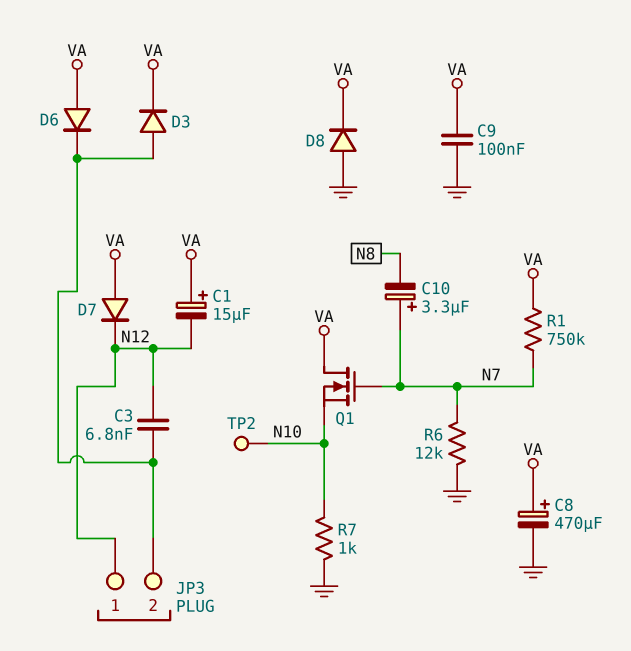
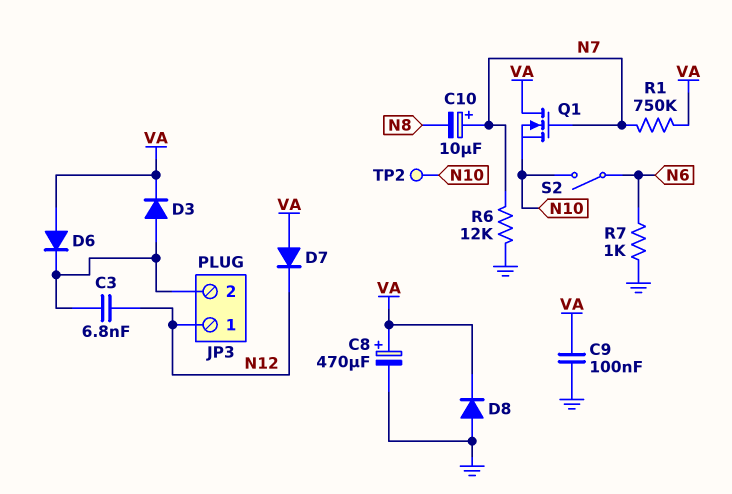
C1: 15uF (plus VA, minus N12) -> none
C10: 3.3uF (plus N7, minus N8) -> 10uF (plus N7, minus N8)
R7: 1k (GND, N10) -> 1k (GND, N6)
S2: none -> switch (N6, N10)

